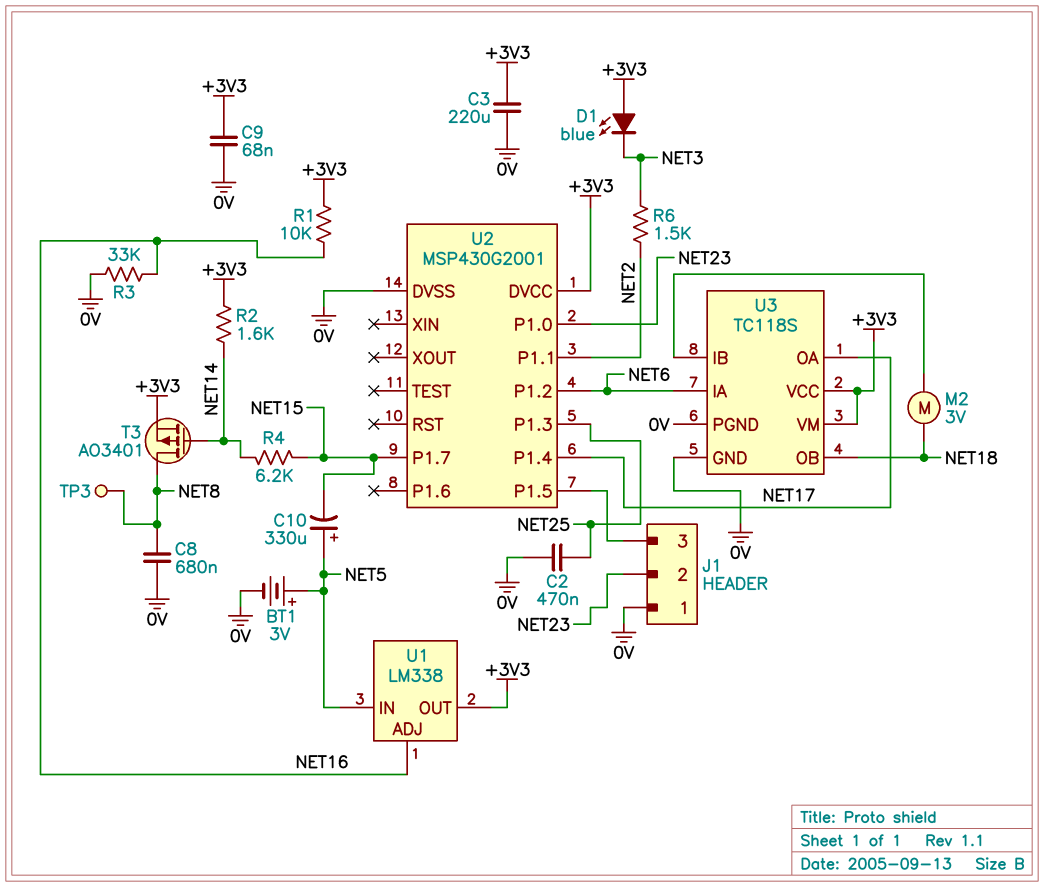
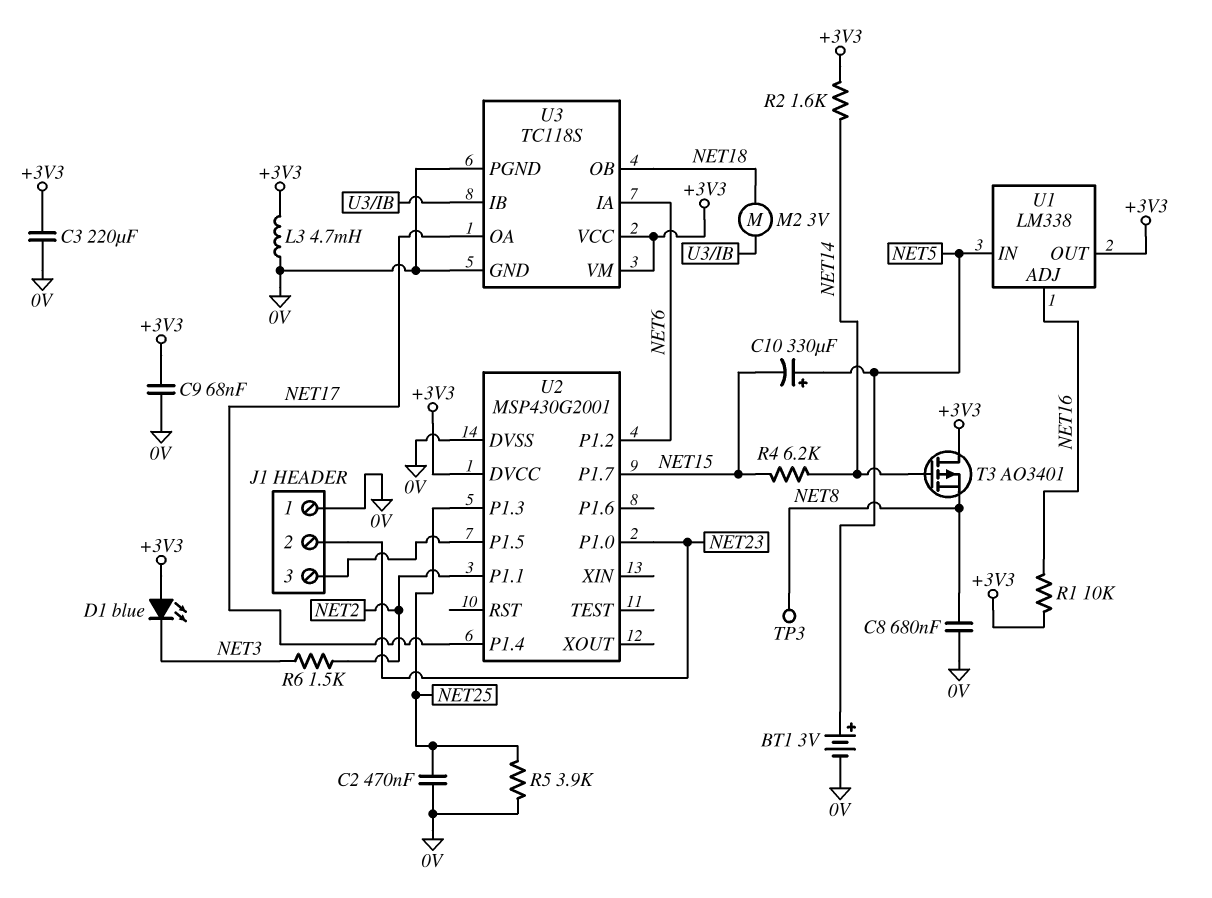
L3: none -> 4.7mH (+3V3, 0V)
R3: 33k (0V, NET16) -> none
R5: none -> 3.9k (0V, NET25)
T3: PMOS AO3401 (G NET14, D NET8, S +3V3) -> PMOS AO3401 (G NET14, D +3V3, S NET8)

